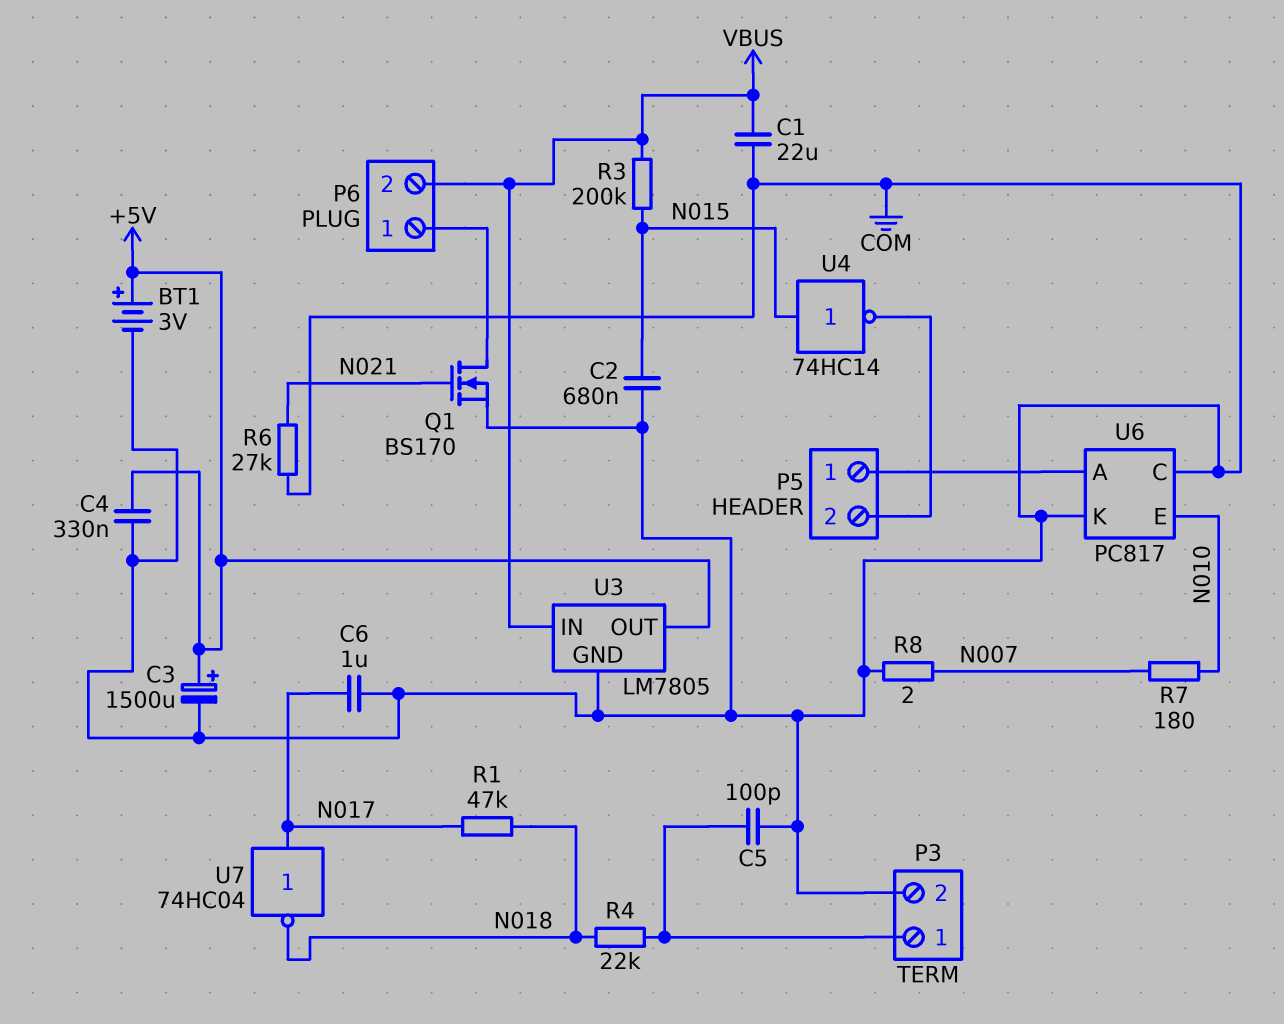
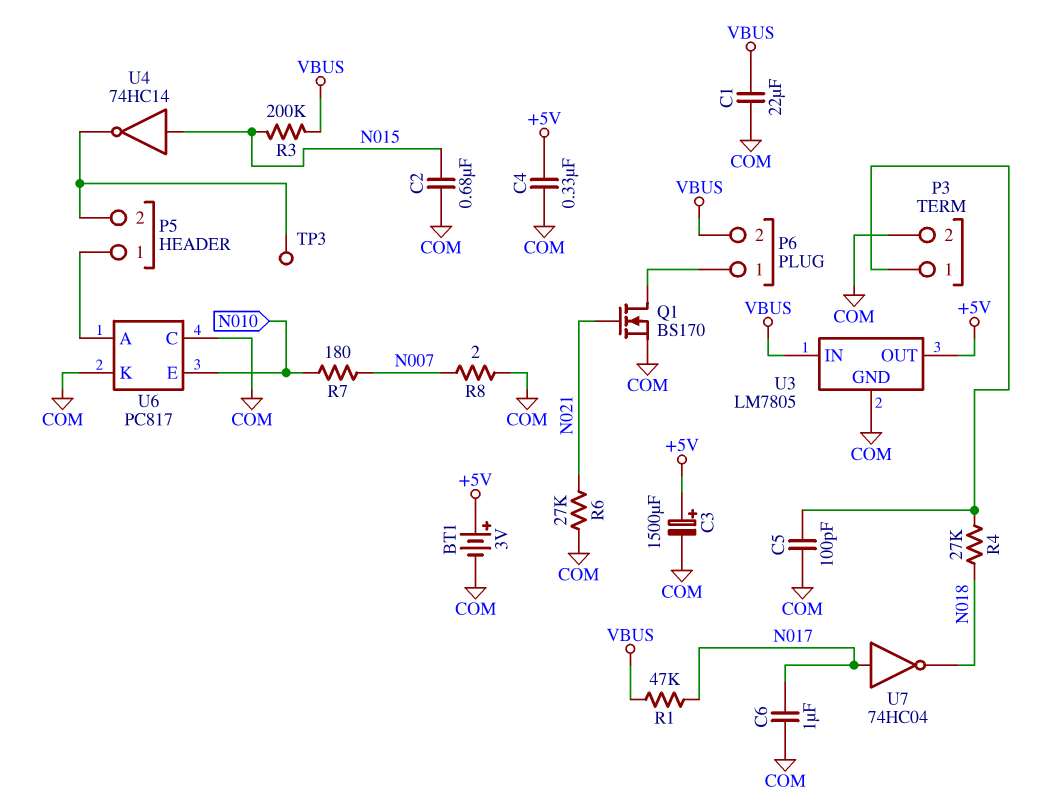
R1: 47k (N017, N018) -> 47k (N017, VBUS)
R4: 22k (N018, P3/1) -> 27k (N018, P3/1)
TP3: none -> test point (P5/2)

